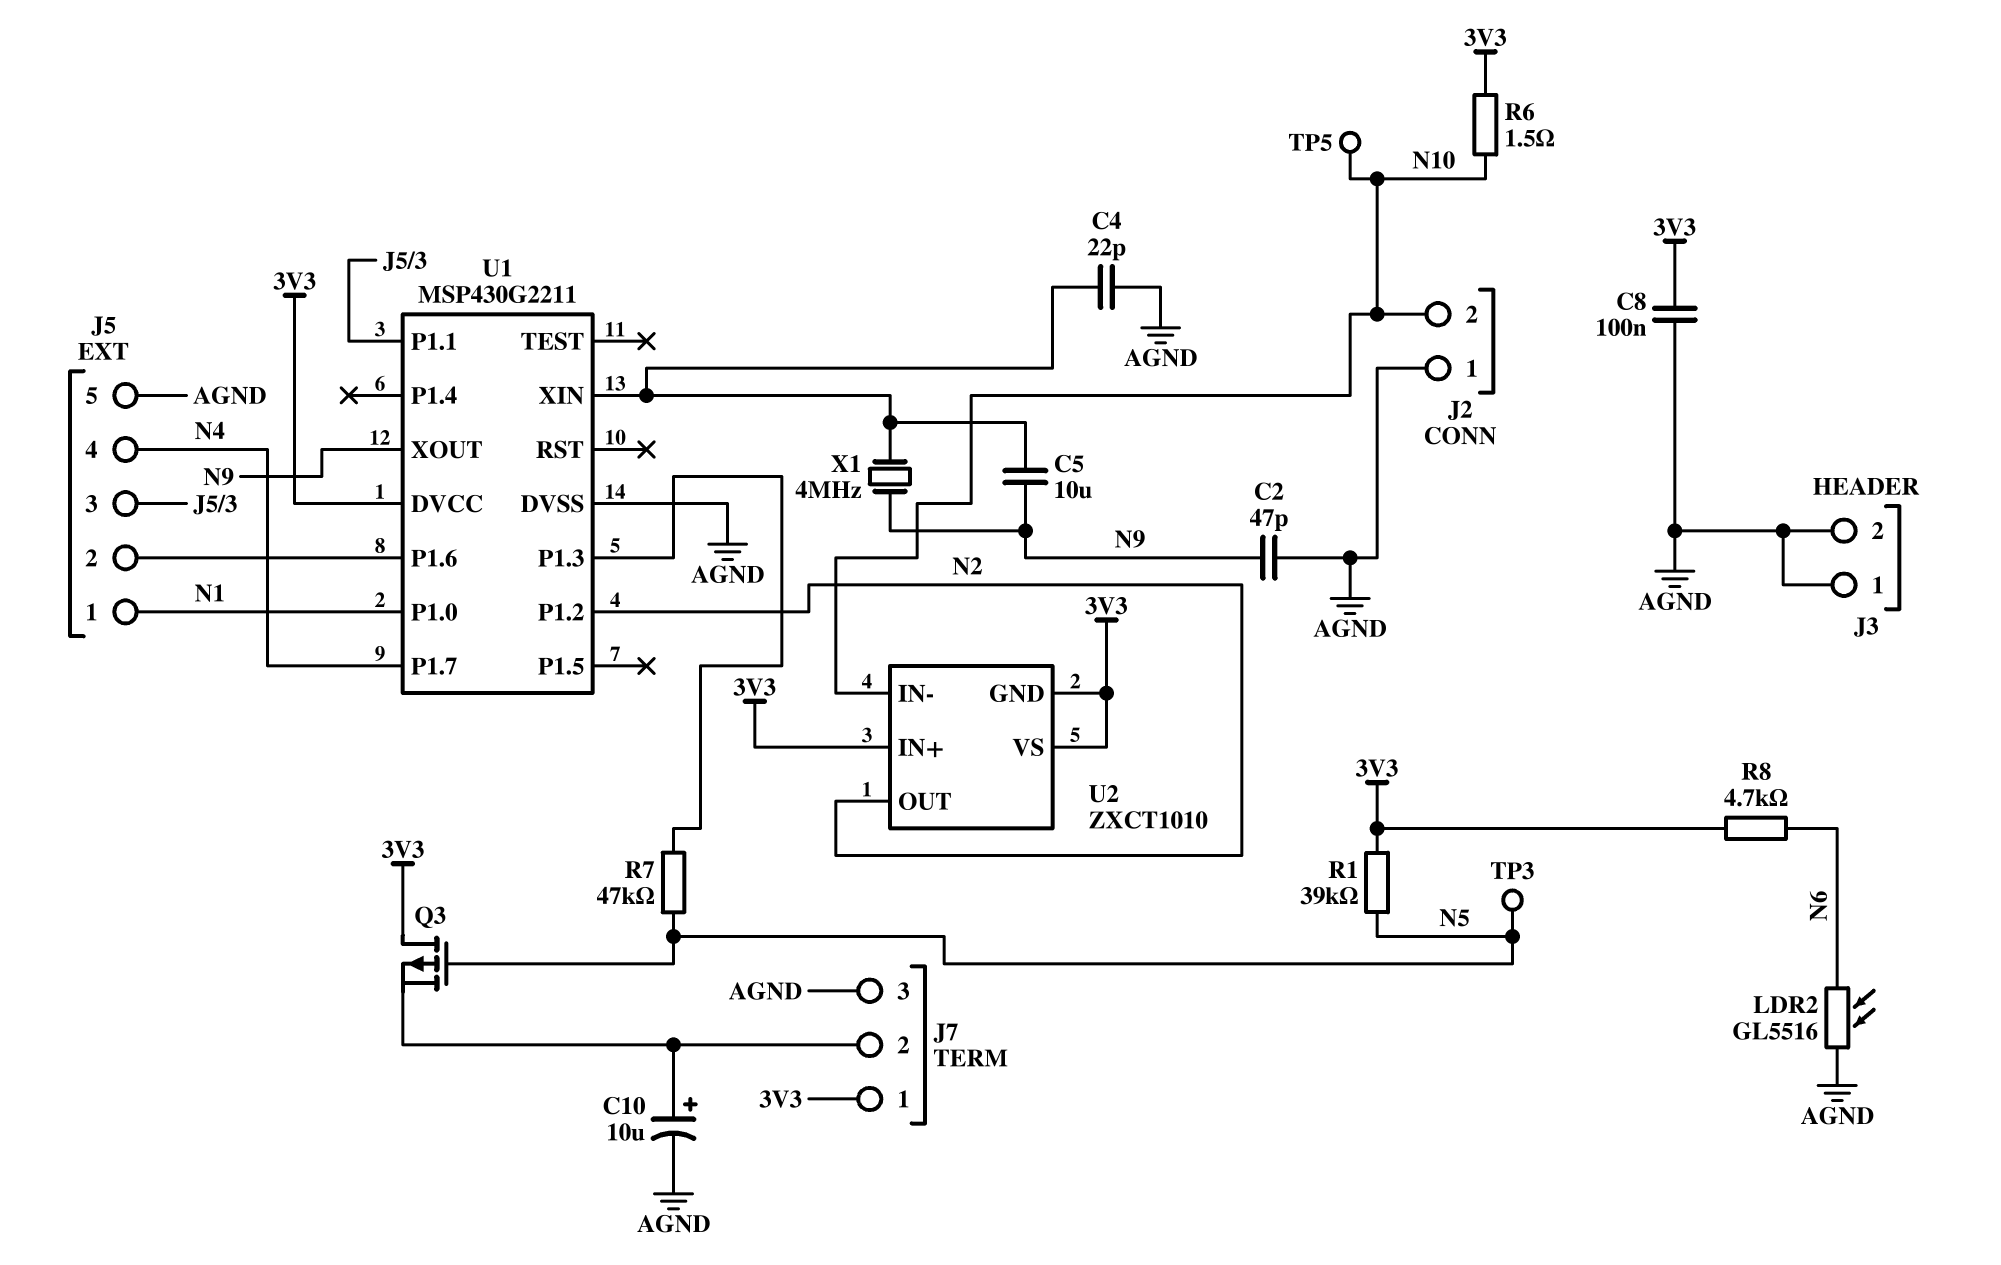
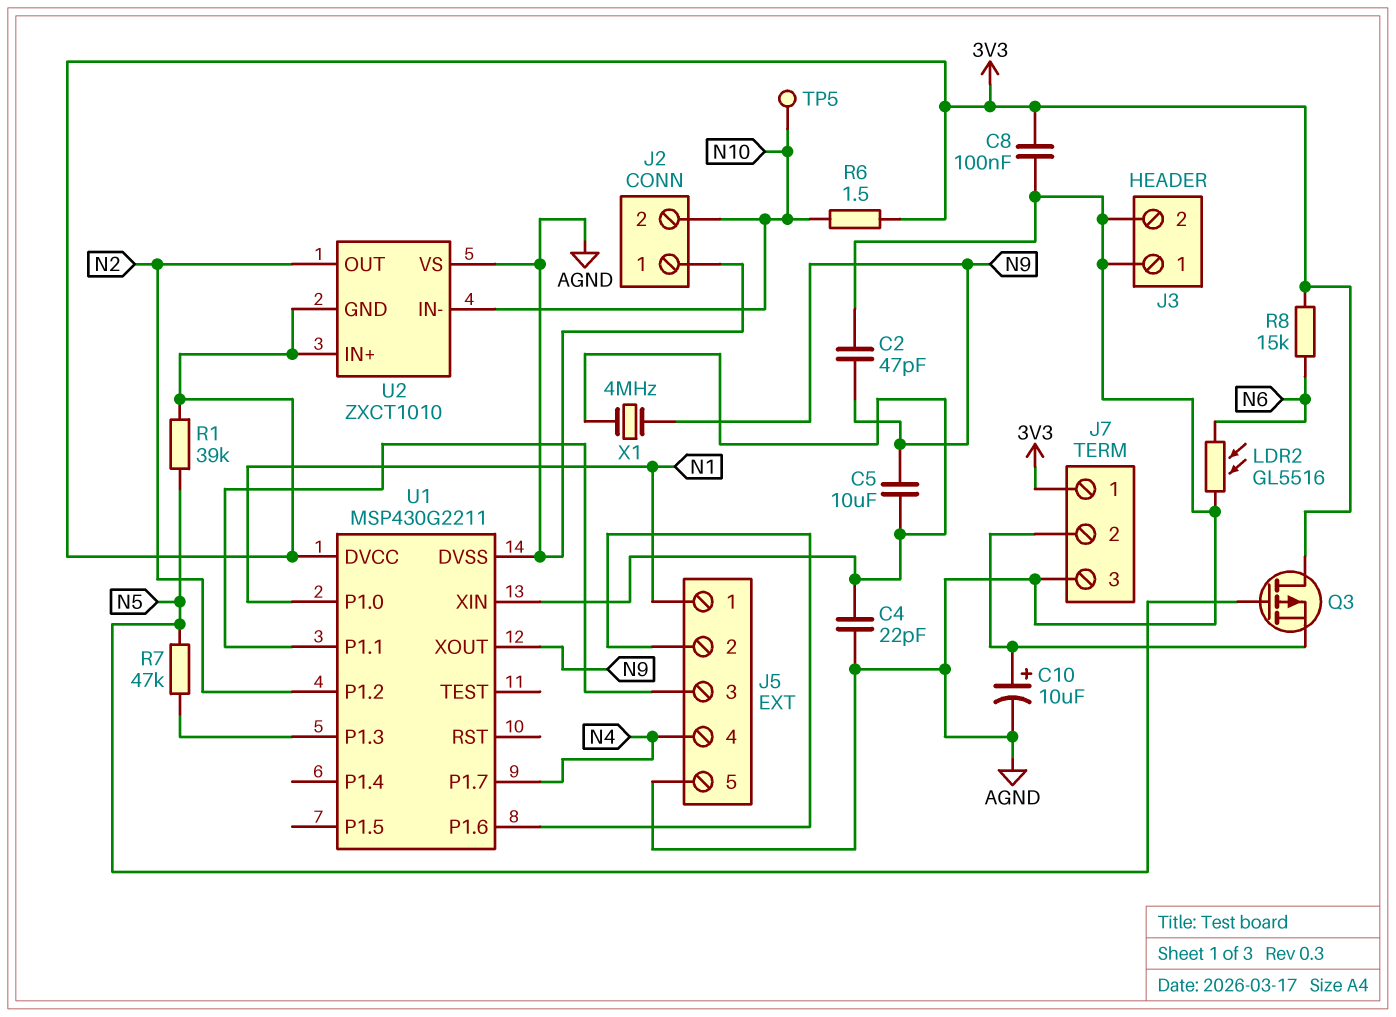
R8: 4.7k (3V3, N6) -> 15k (3V3, N6)
TP3: test point (N5) -> none
U2 pin VS: 3V3 -> AGND

